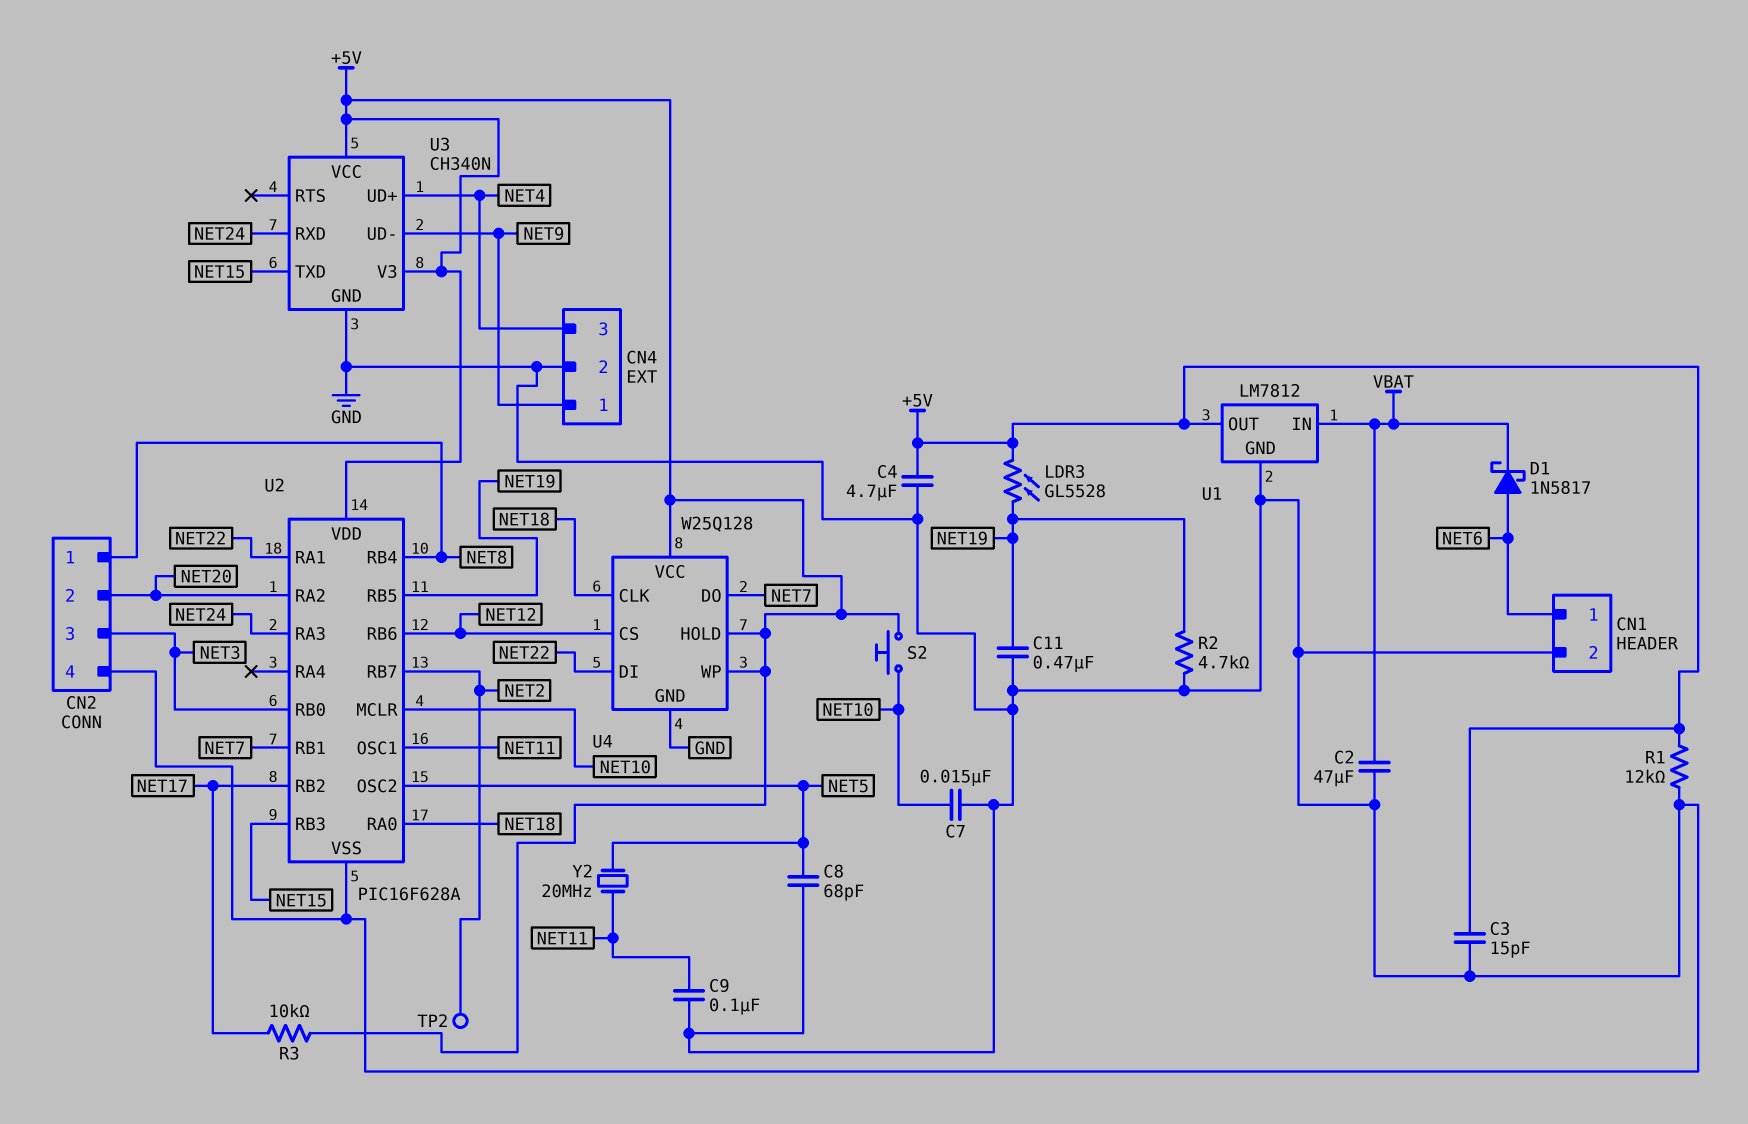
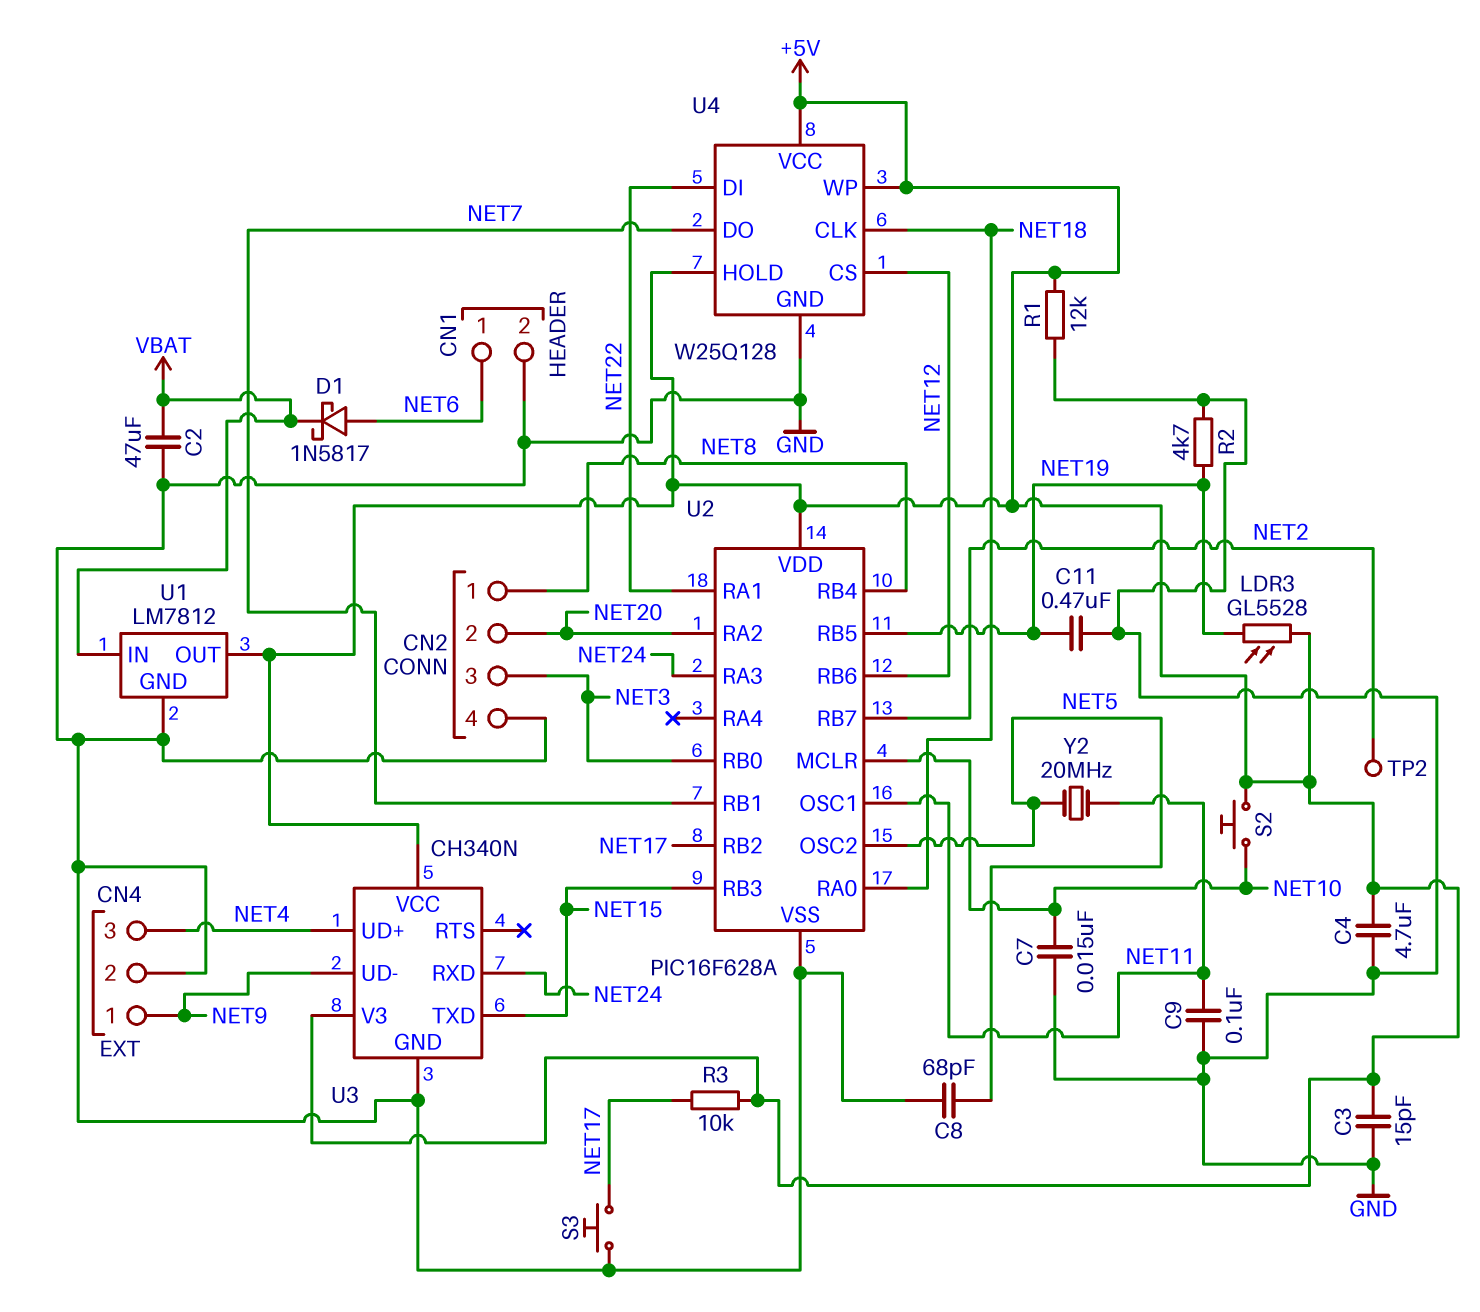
S3: none -> button (GND, NET17)

